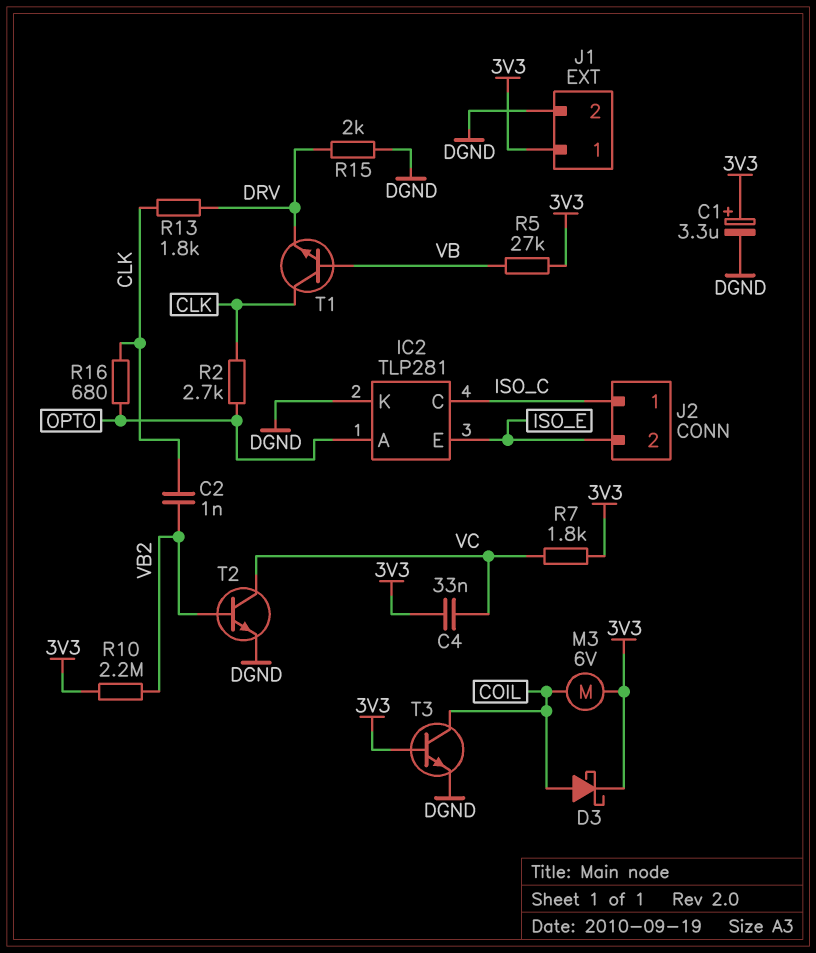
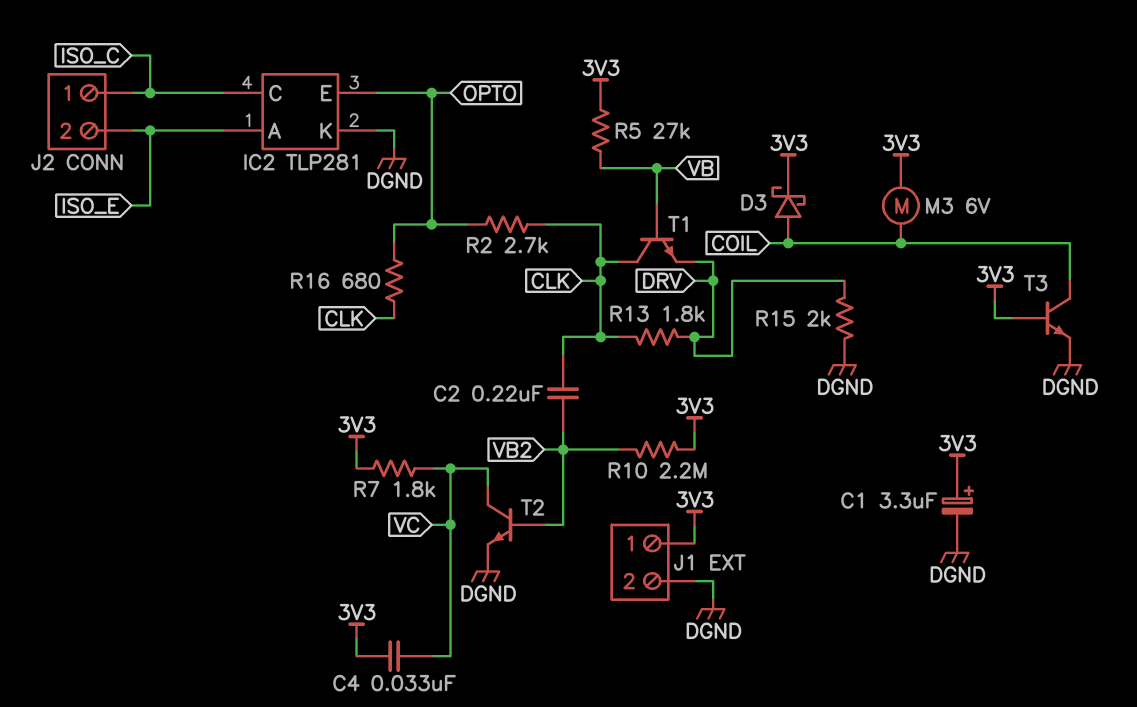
C2: 1nF (CLK, VB2) -> 220nF (CLK, VB2)
IC2 pin A: OPTO -> ISO_E
IC2 pin E: ISO_E -> OPTO

